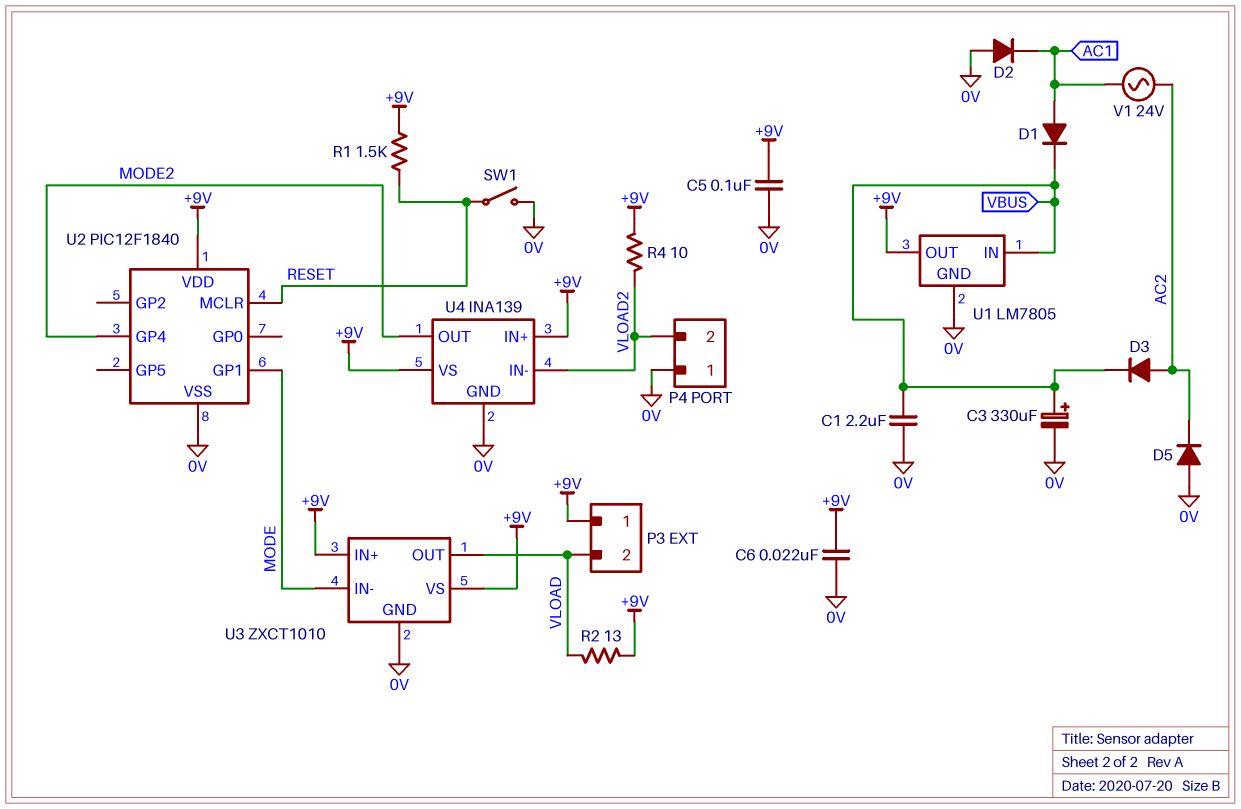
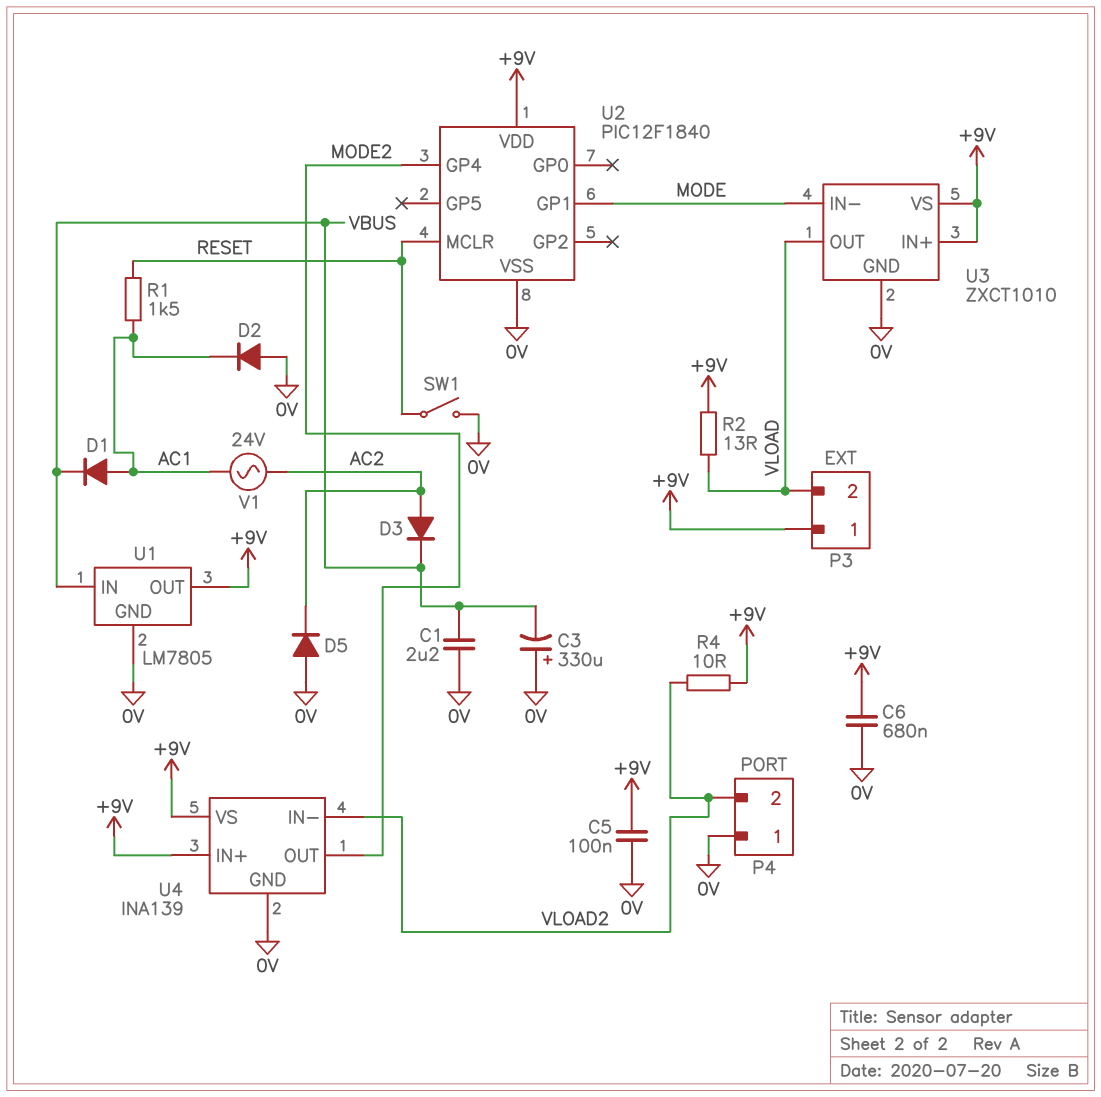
C3: 330uF (plus VBUS, minus 0V) -> 330uF (plus 0V, minus VBUS)
C6: 22nF (+9V, 0V) -> 680nF (+9V, 0V)
R1: 1.5k (+9V, RESET) -> 1.5k (AC1, RESET)

